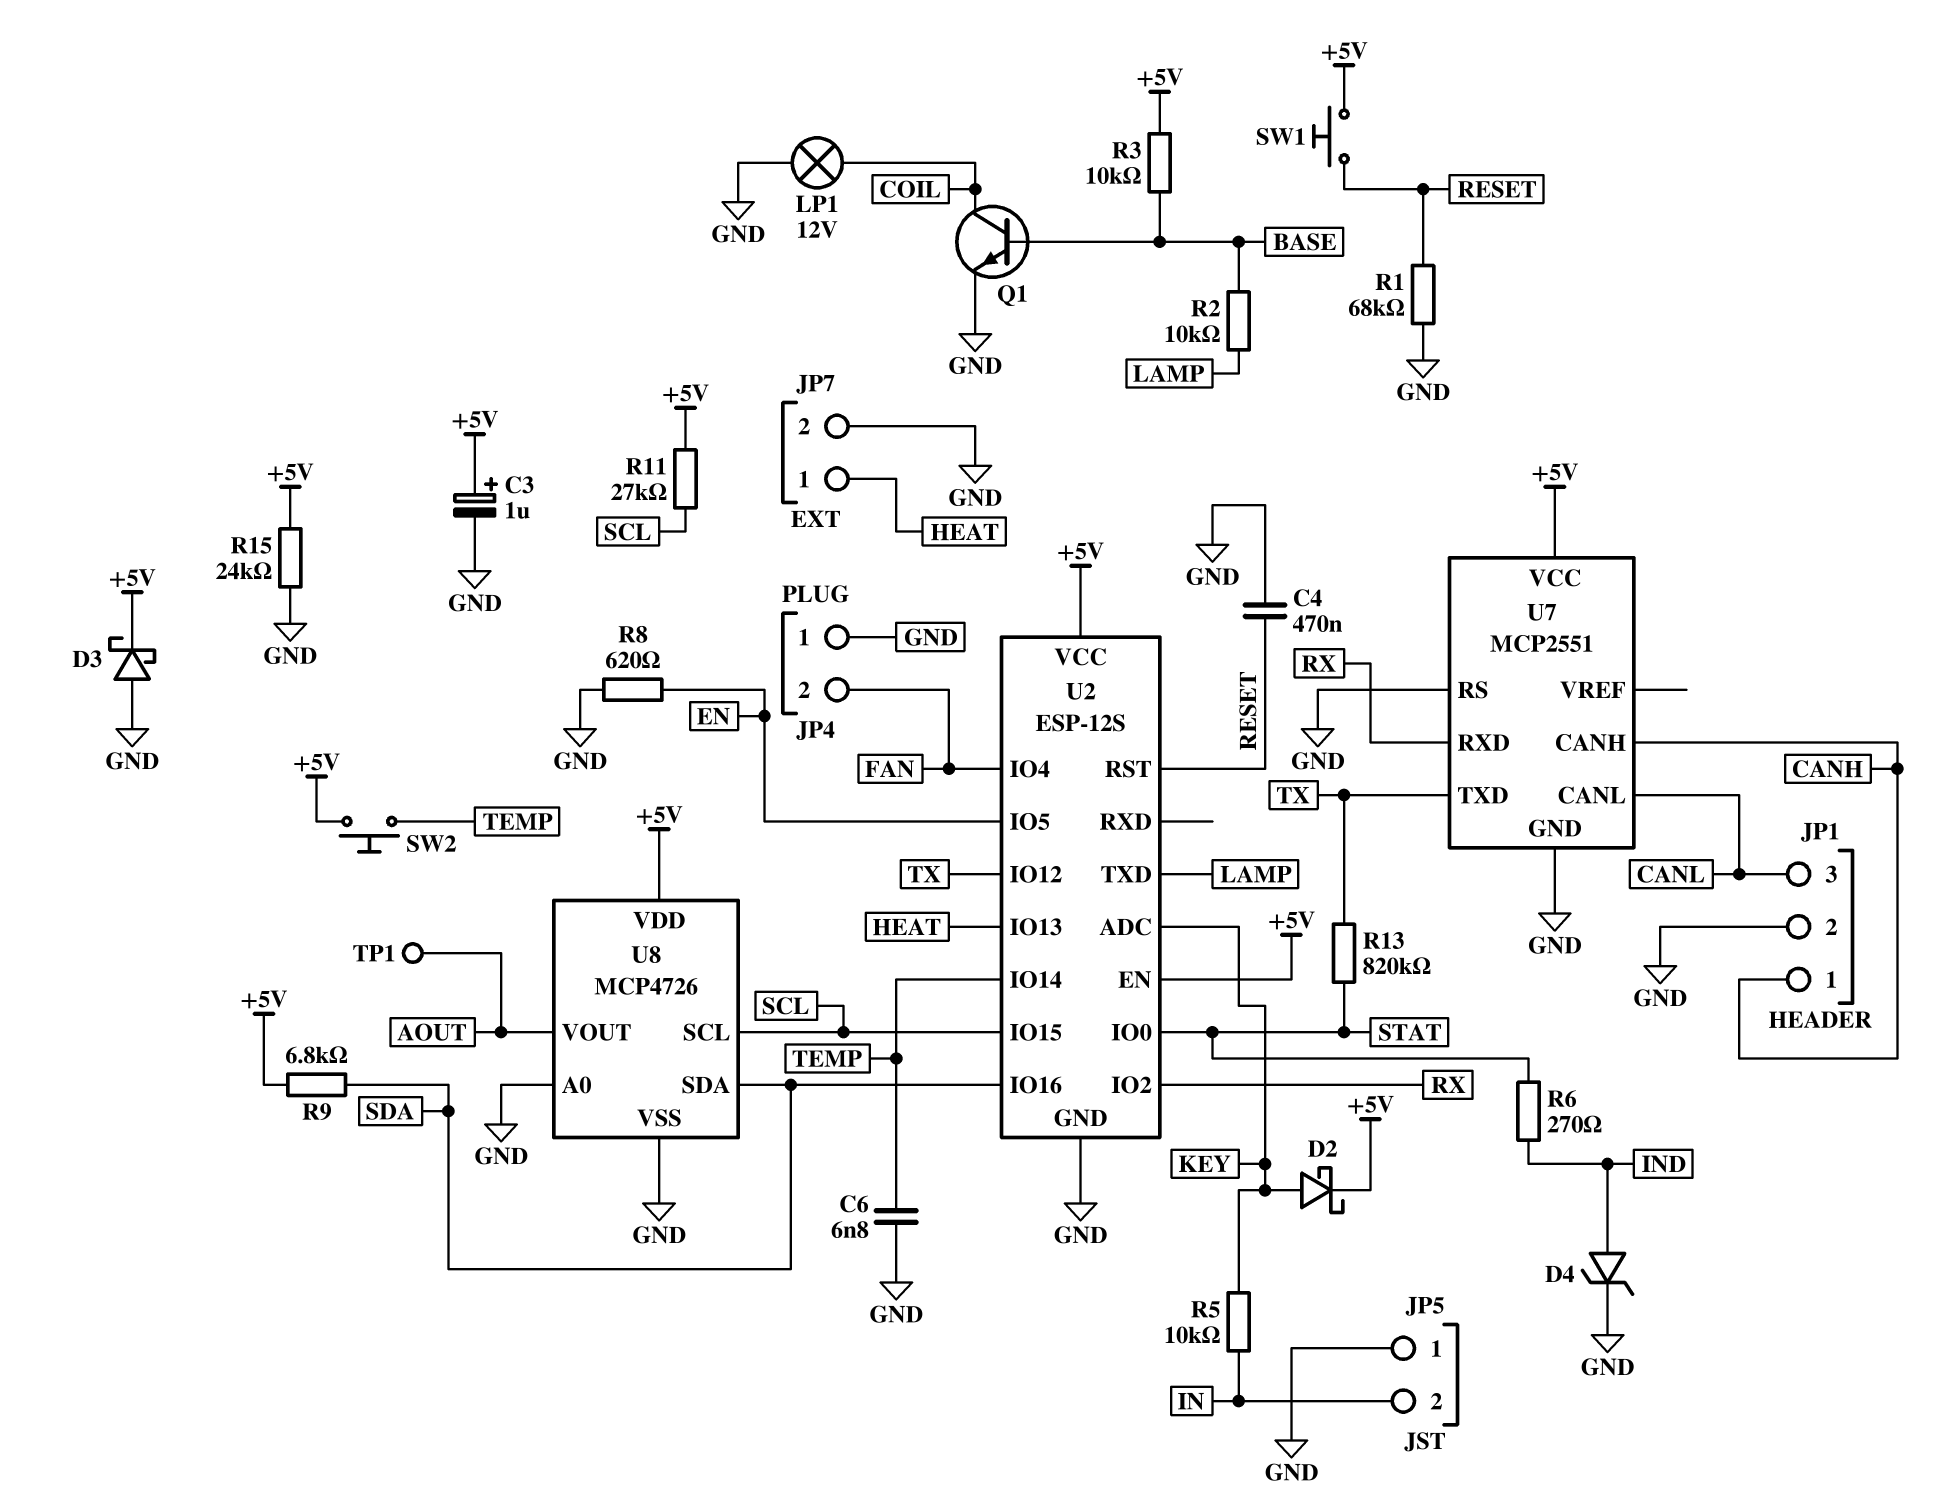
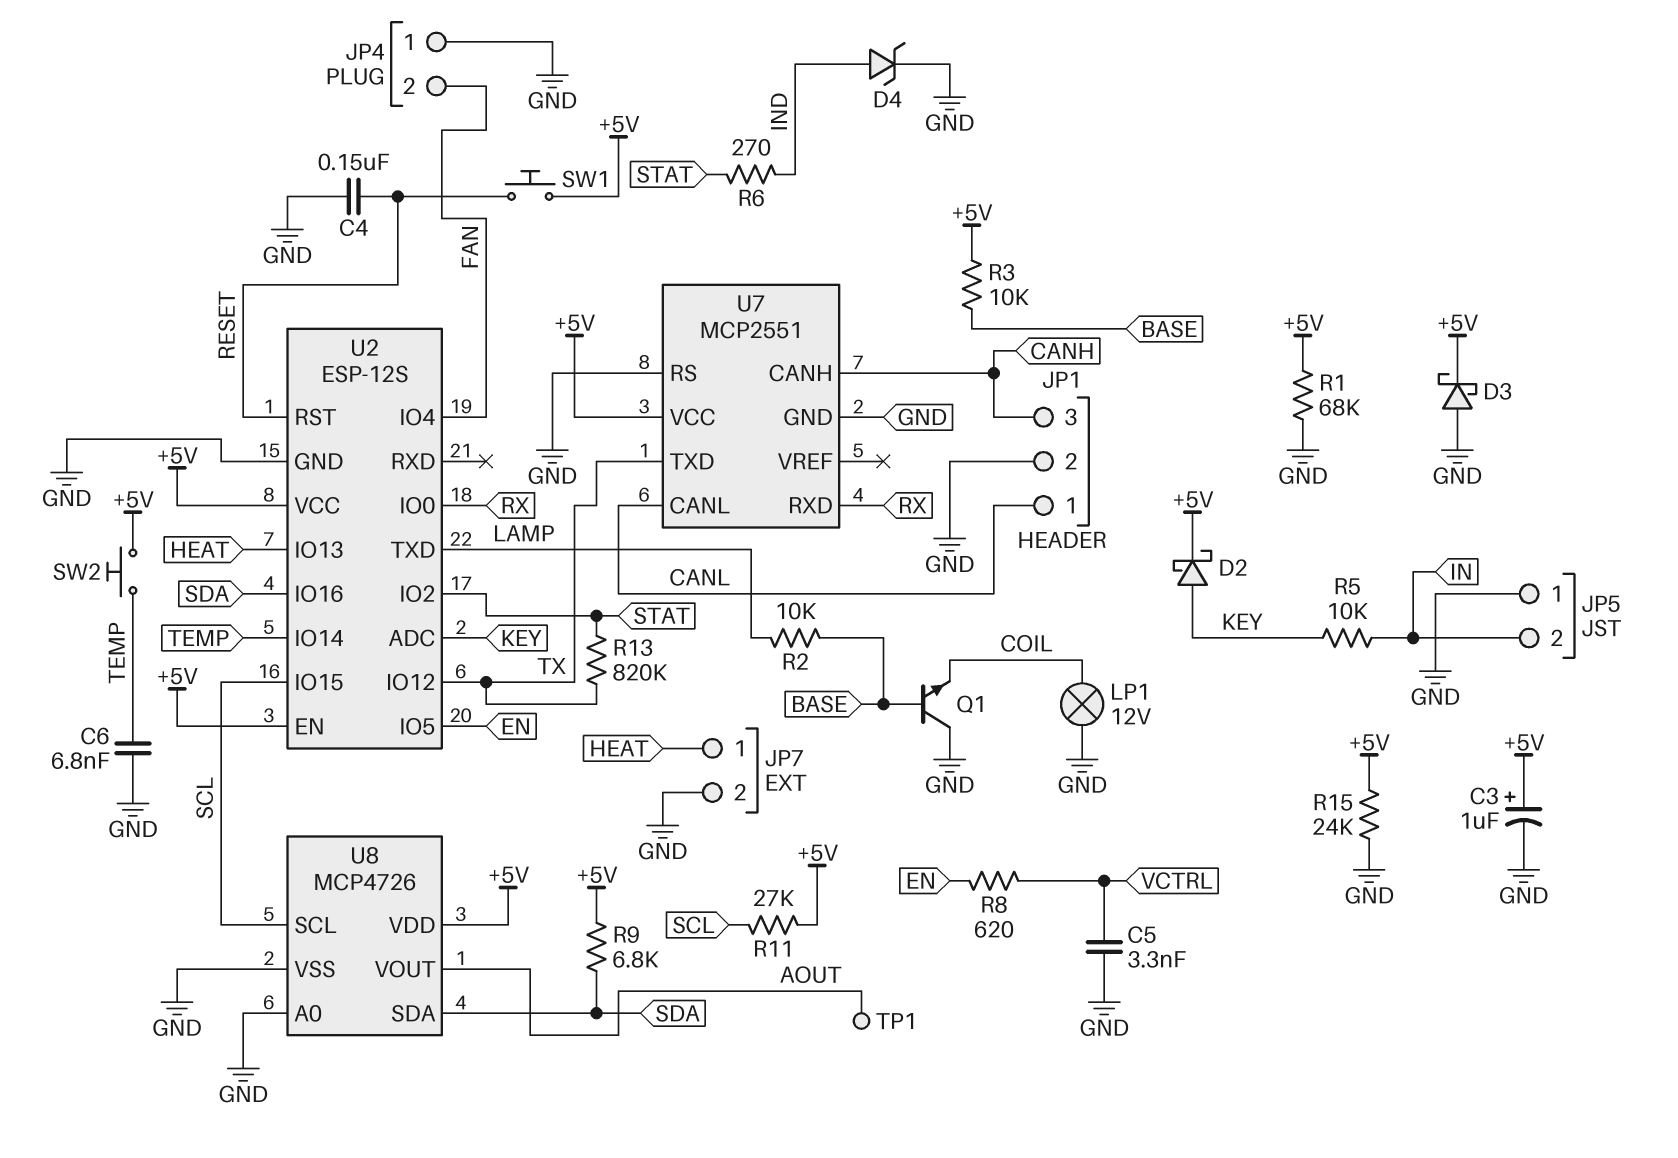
C4: 470nF (GND, RESET) -> 150nF (GND, RESET)
C5: none -> 3.3nF (GND, VCTRL)
JP1 pin 1: CANH -> CANL
JP1 pin 3: CANL -> CANH
Q1: NPN (B BASE, C COIL, E GND) -> NPN (B BASE, C GND, E COIL)
R1: 68k (GND, RESET) -> 68k (+5V, GND)
R8: 620 (EN, GND) -> 620 (EN, VCTRL)
U2 pin IO0: STAT -> RX
U2 pin IO2: RX -> STAT

